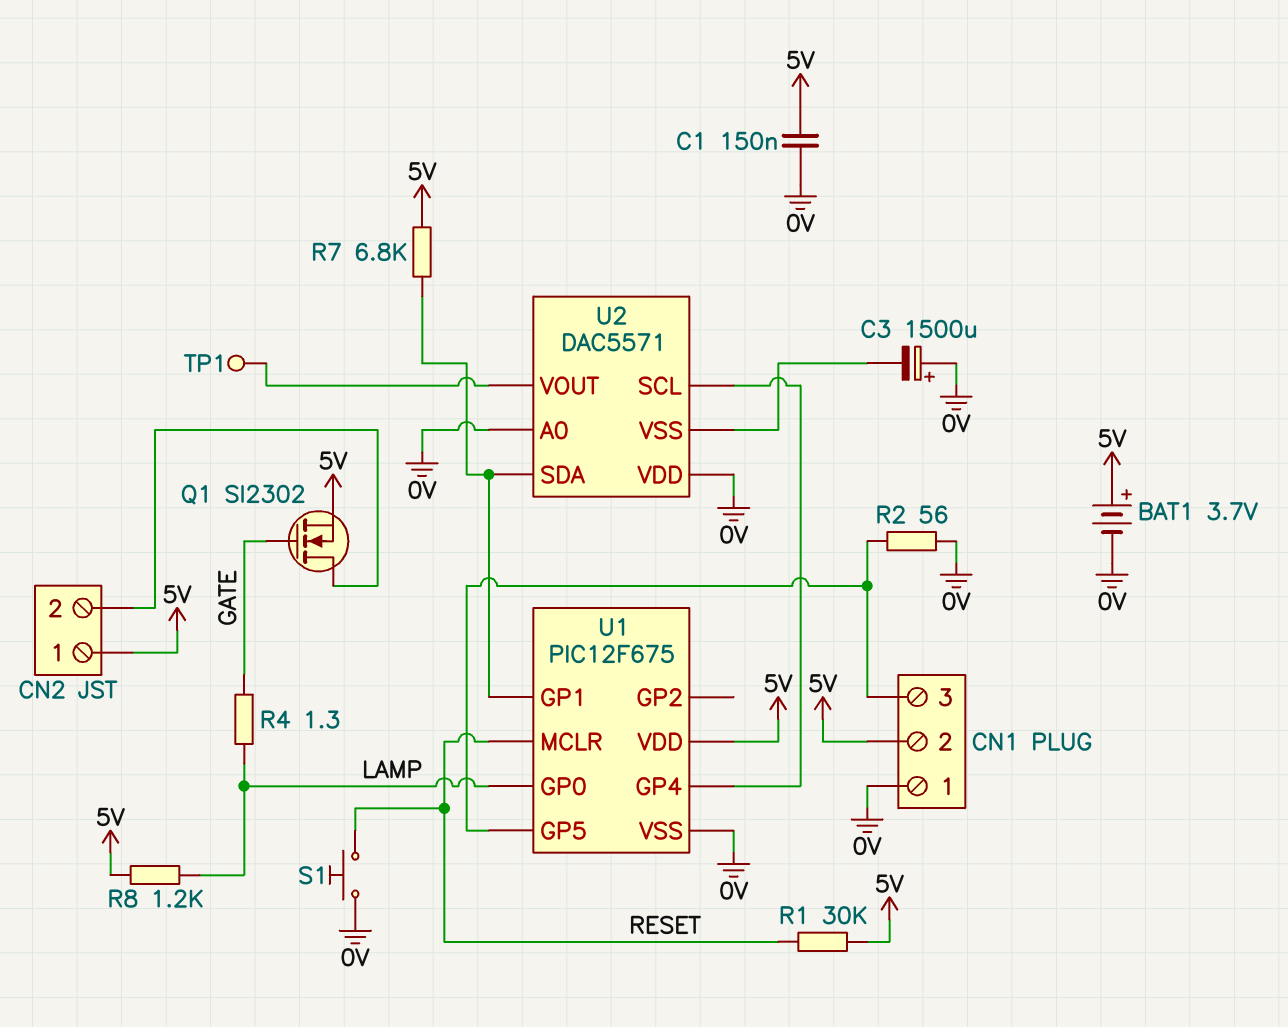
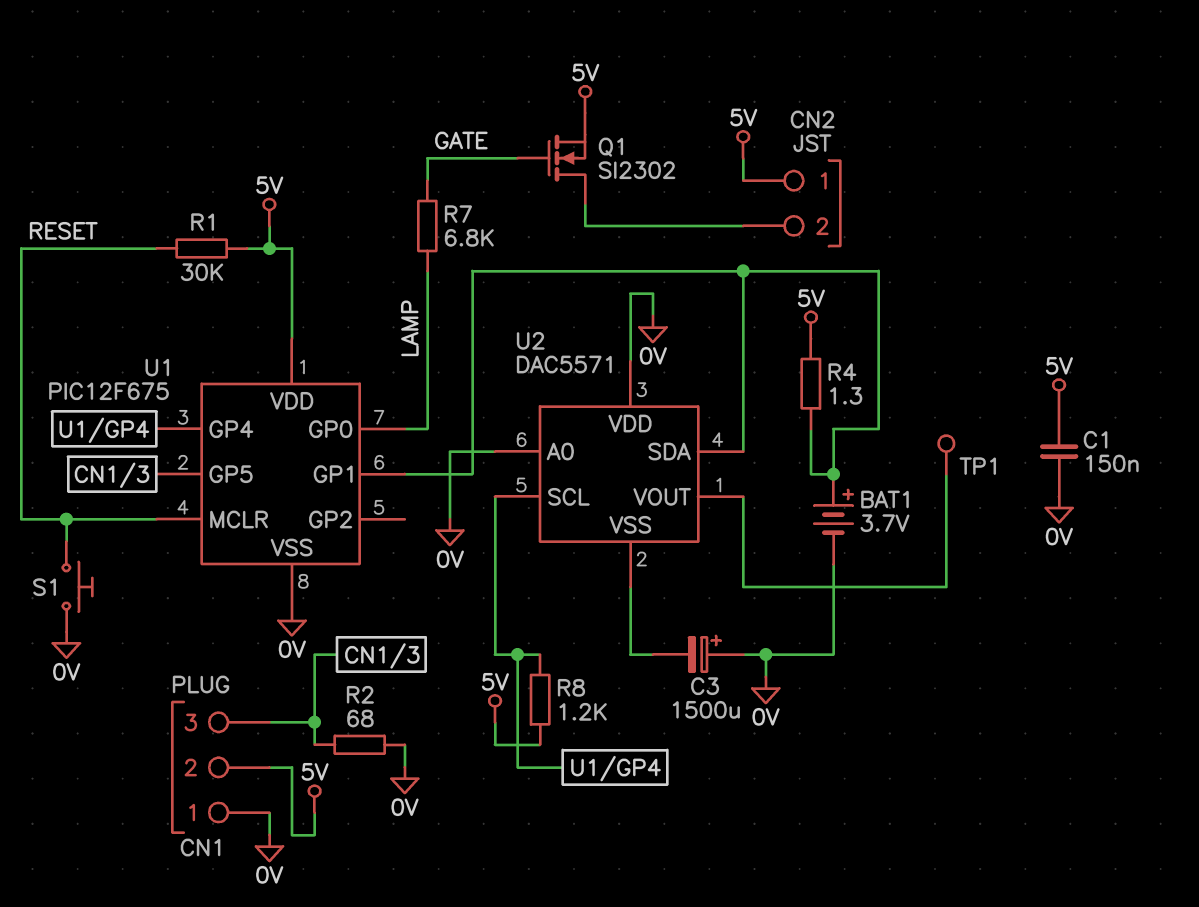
BAT1: 3.7V (plus 5V, minus 0V) -> 3.7V (plus U1/GP1, minus 0V)
R2: 56 (0V, CN1/3) -> 68 (0V, CN1/3)
R4: 1.3 (GATE, LAMP) -> 1.3 (5V, U1/GP1)
R7: 6.8k (5V, U1/GP1) -> 6.8k (GATE, LAMP)
R8: 1.2k (5V, LAMP) -> 1.2k (5V, U1/GP4)

